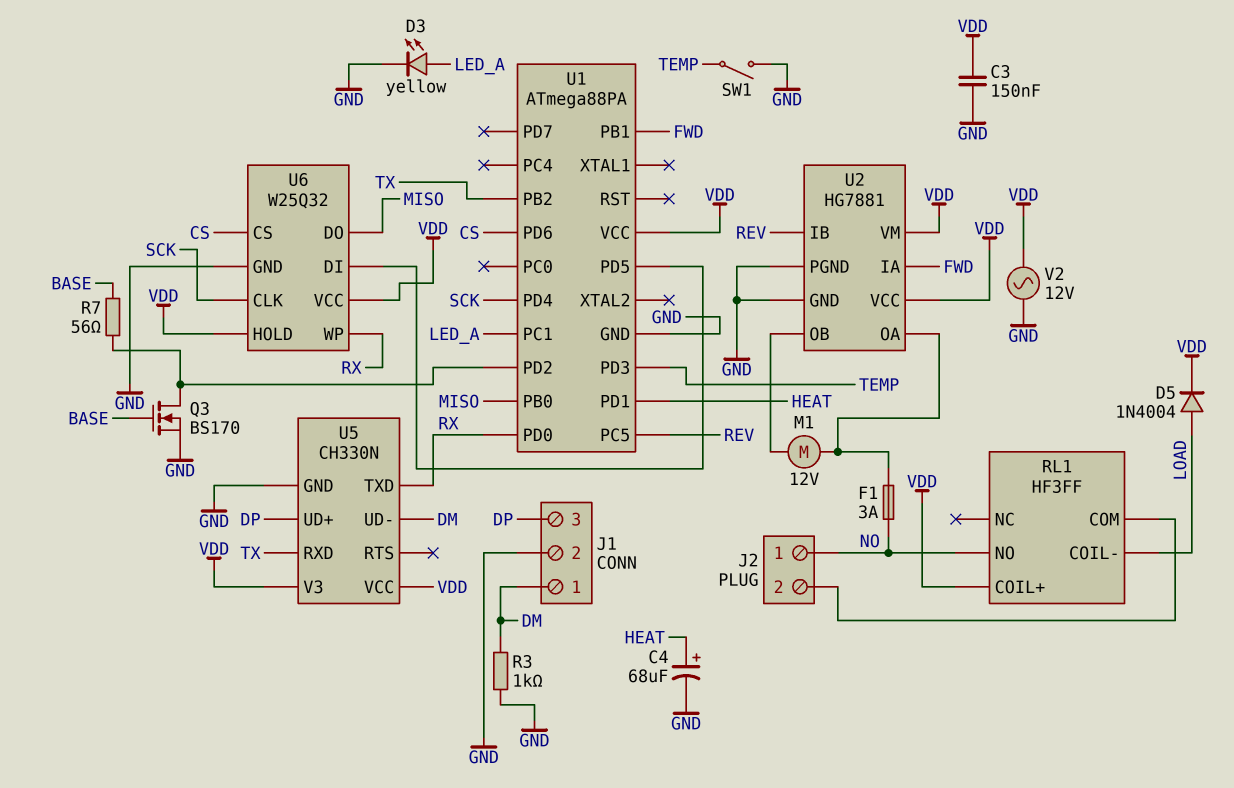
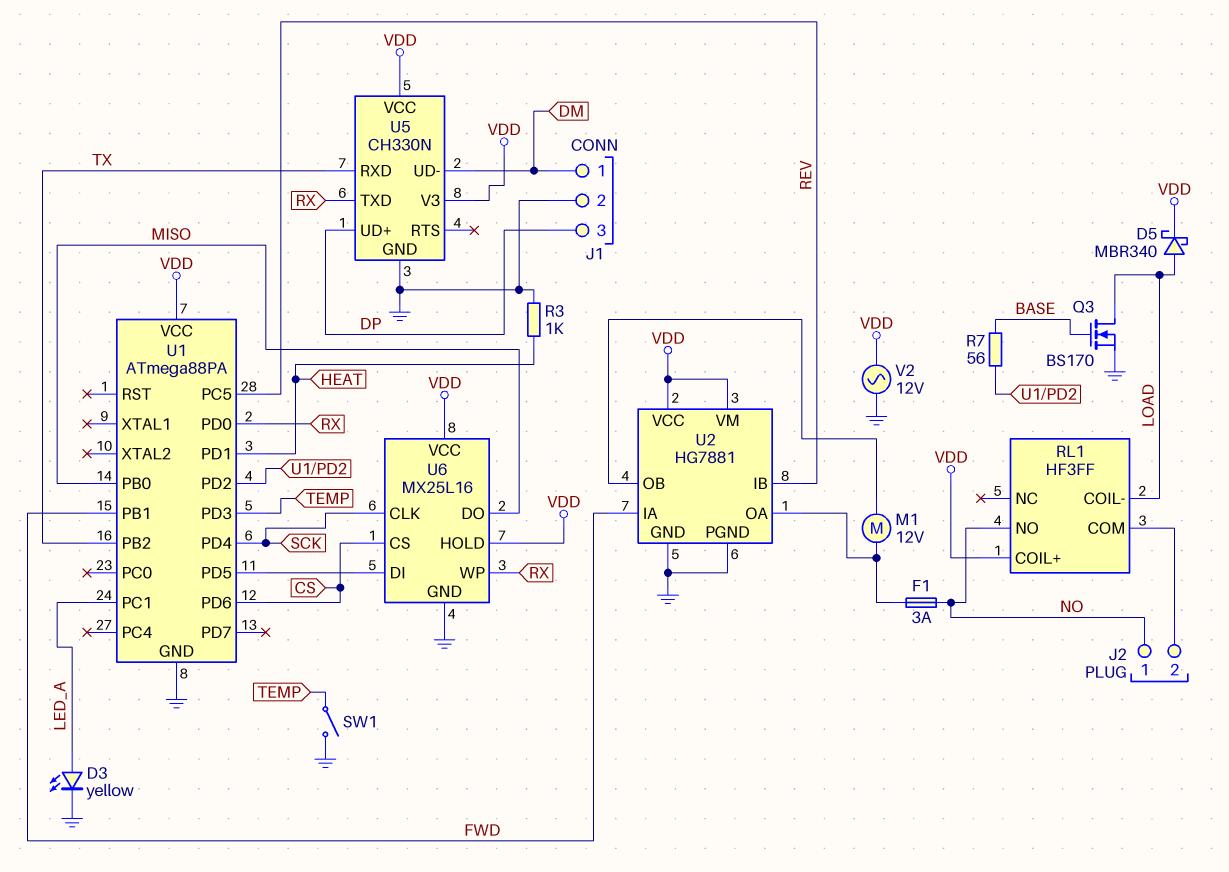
C3: 150nF (GND, VDD) -> none
C4: 68uF (plus HEAT, minus GND) -> none
D5: diode 1N4004 (A LOAD, K VDD) -> schottky MBR340 (A LOAD, K VDD)
Q3: NMOS BS170 (G BASE, D U1/PD2, S GND) -> NMOS BS170 (G BASE, D LOAD, S GND)
R3: 1k (DM, GND) -> 1k (GND, HEAT)
U6: W25Q32 -> MX25L16

